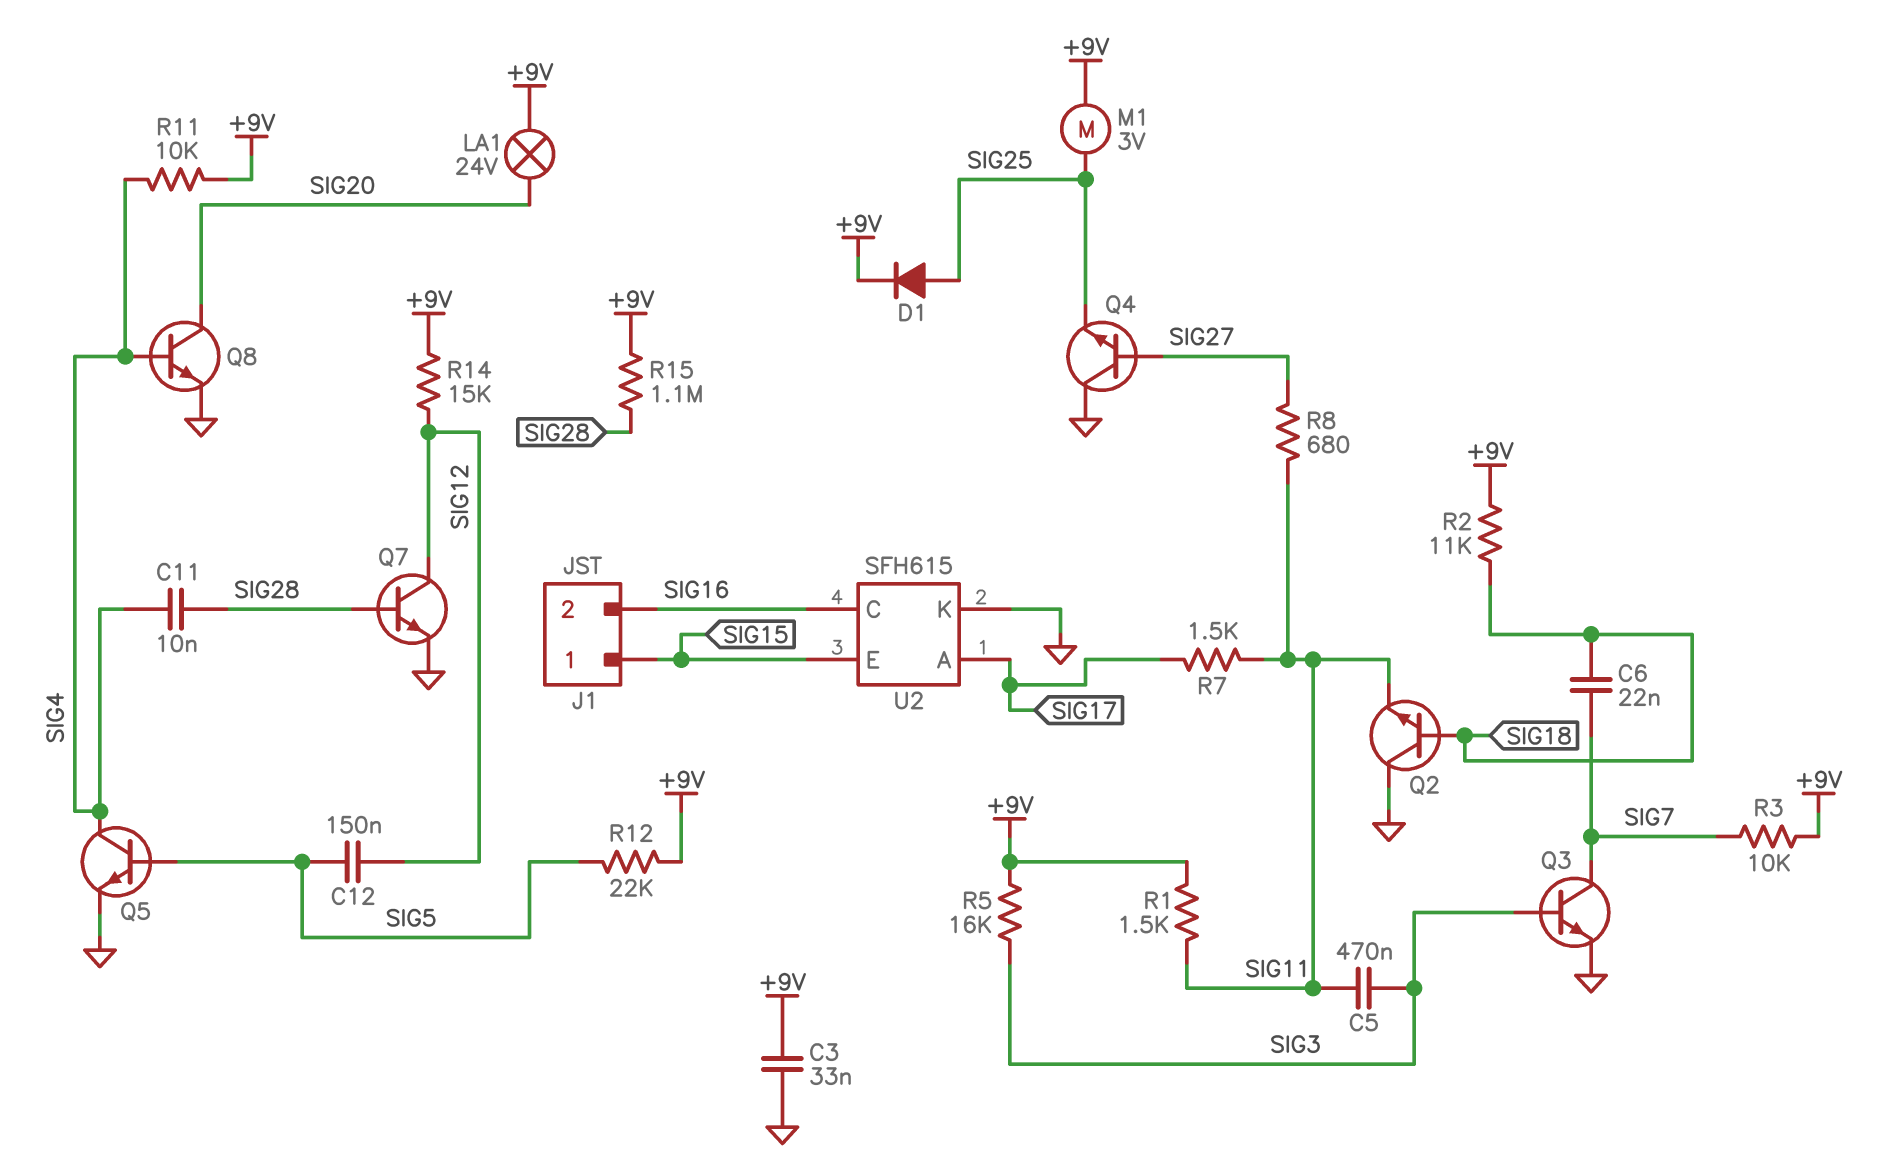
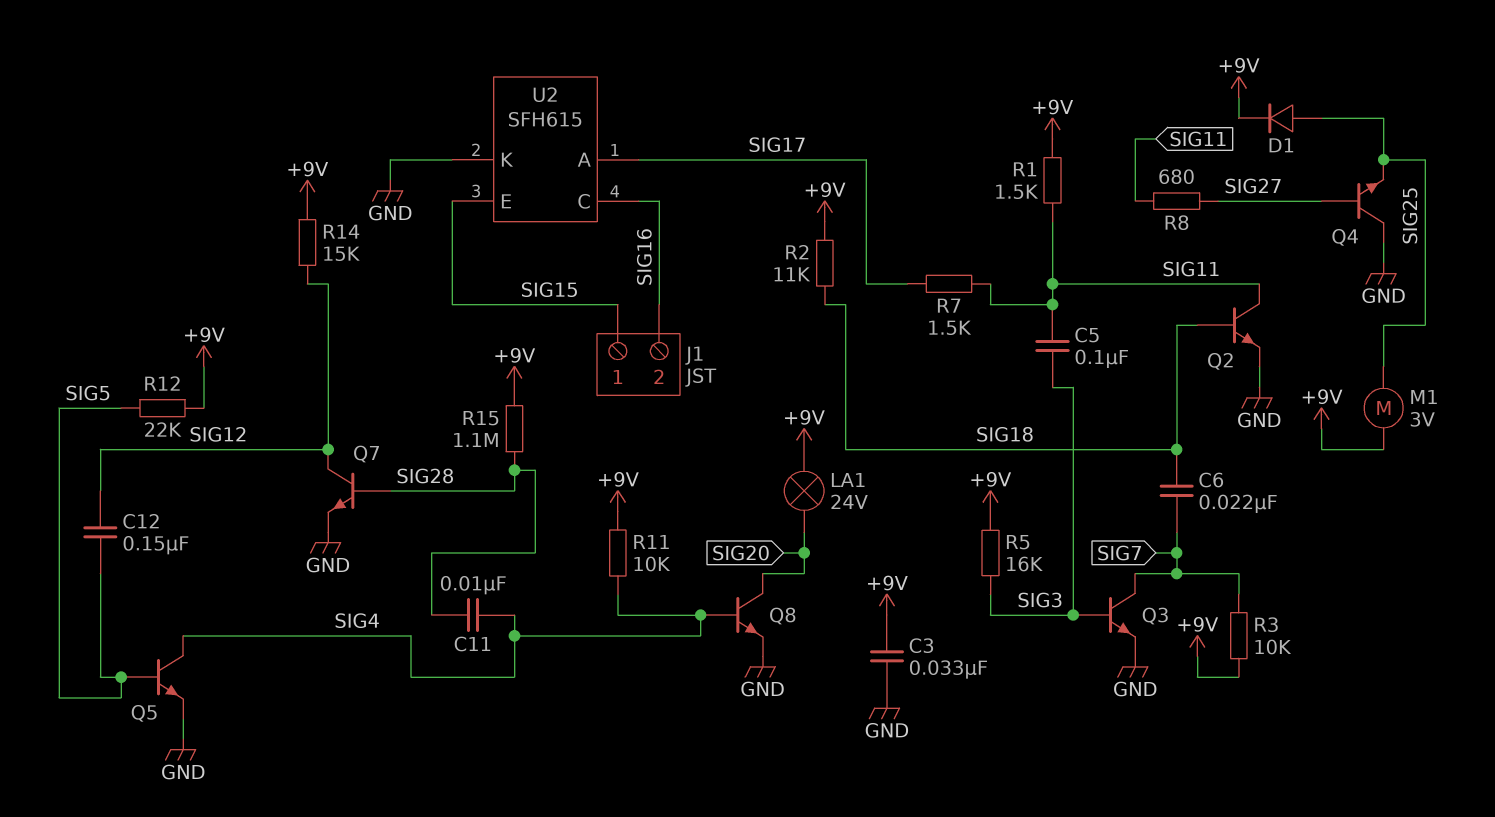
C5: 470nF (SIG3, SIG11) -> 100nF (SIG3, SIG11)
Q2: NPN (B SIG18, C GND, E SIG11) -> NPN (B SIG18, C SIG11, E GND)

